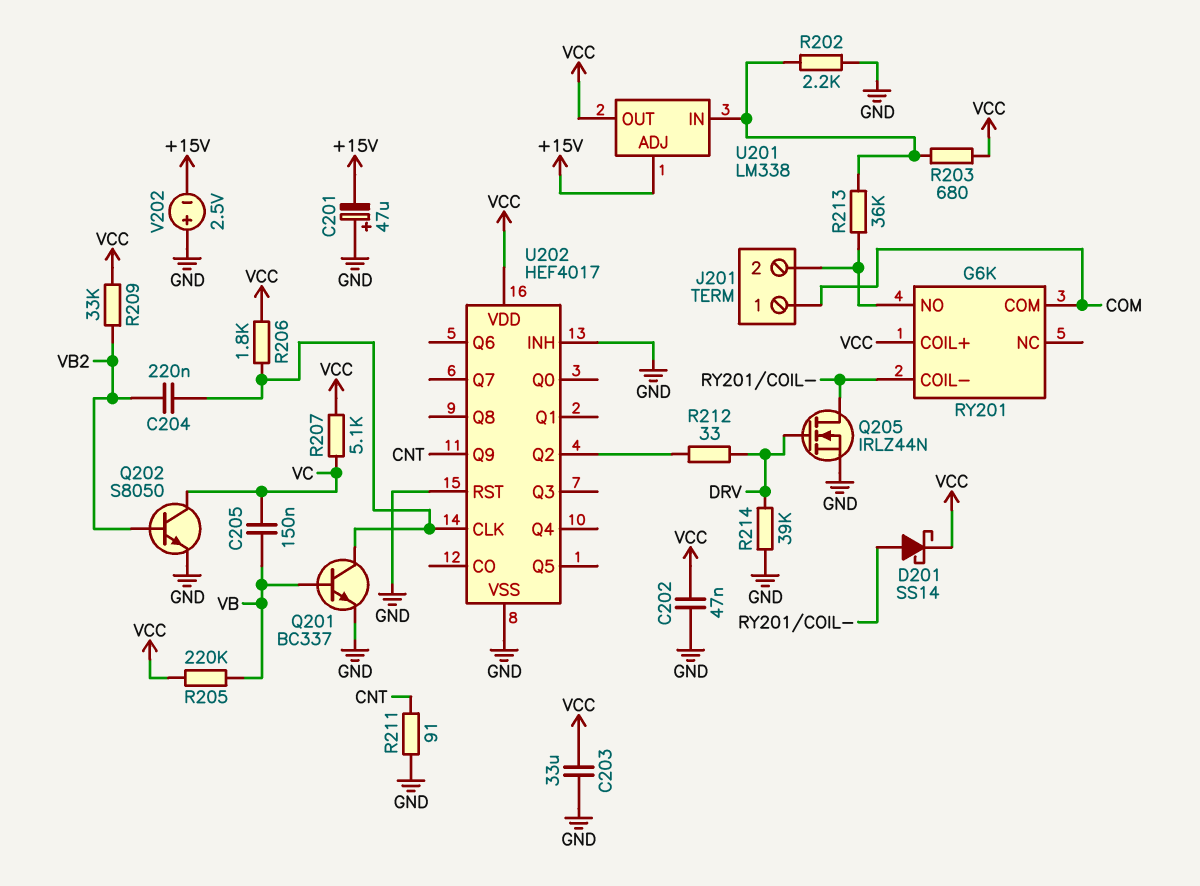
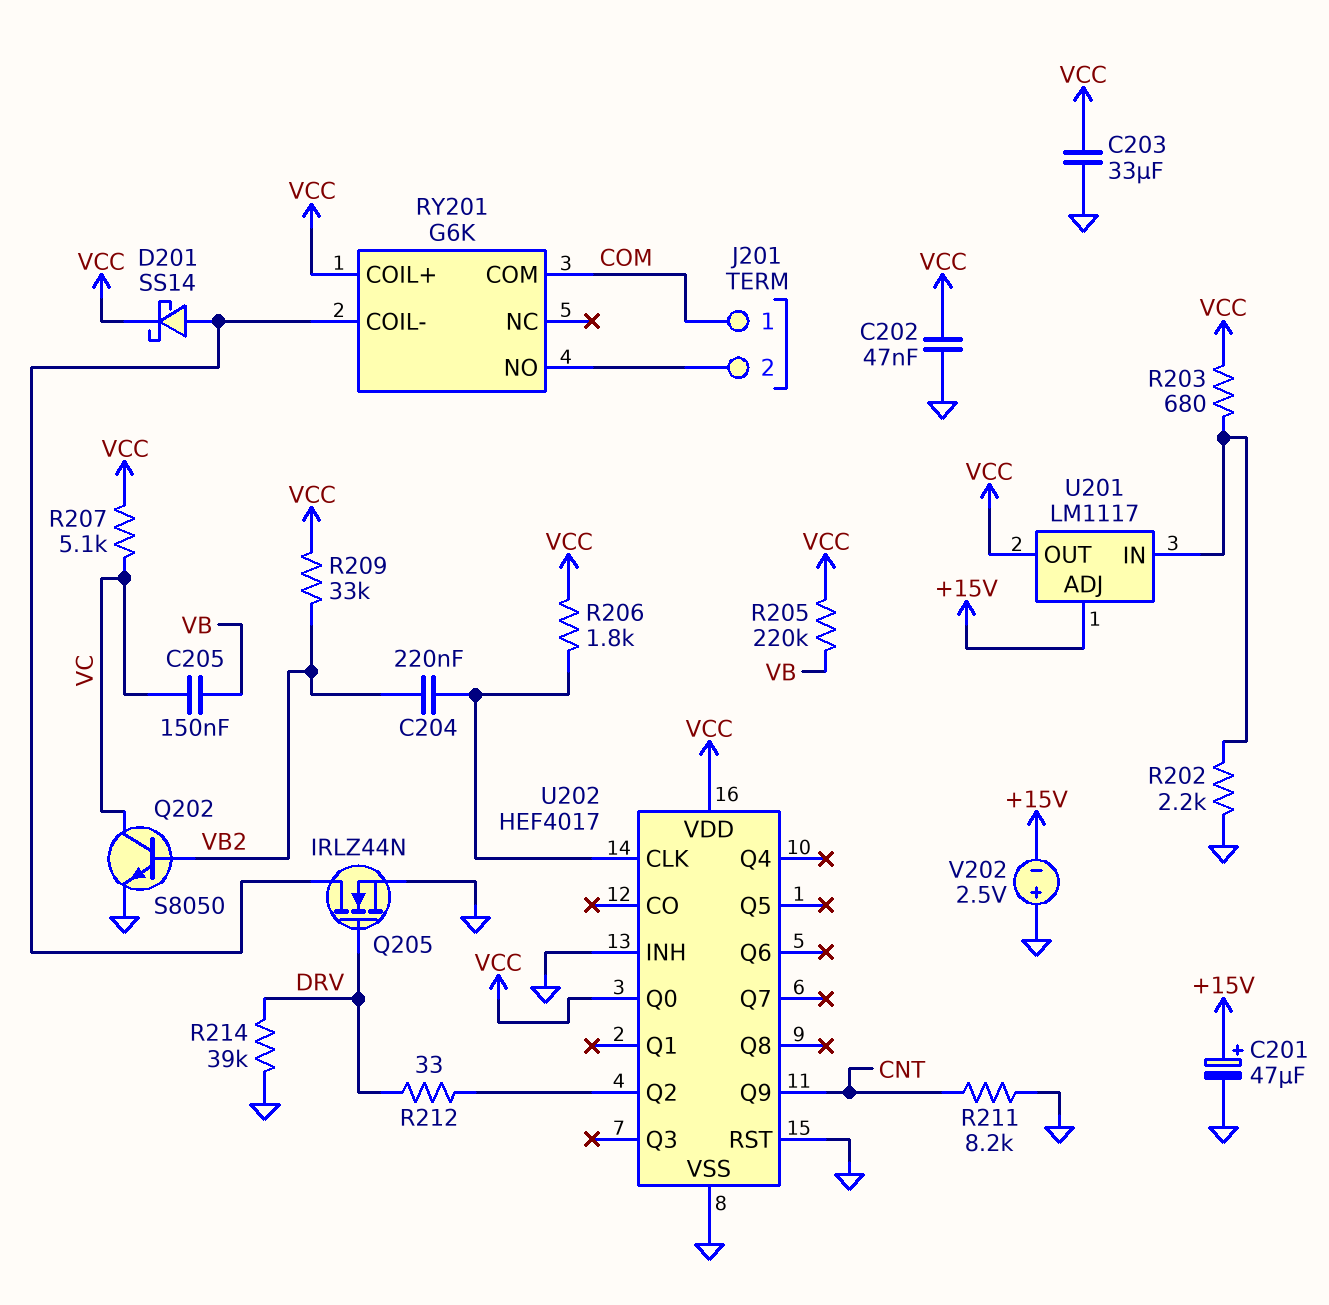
C201: 47uF (plus GND, minus +15V) -> 47uF (plus +15V, minus GND)
Q201: NPN BC337 (B VB, C U202/CLK, E GND) -> none
R211: 91 (CNT, GND) -> 8.2k (CNT, GND)
R213: 36k (J201/2, U201/IN) -> none
U201: LM338 -> LM1117
U202 pin Q0: none -> VCC

